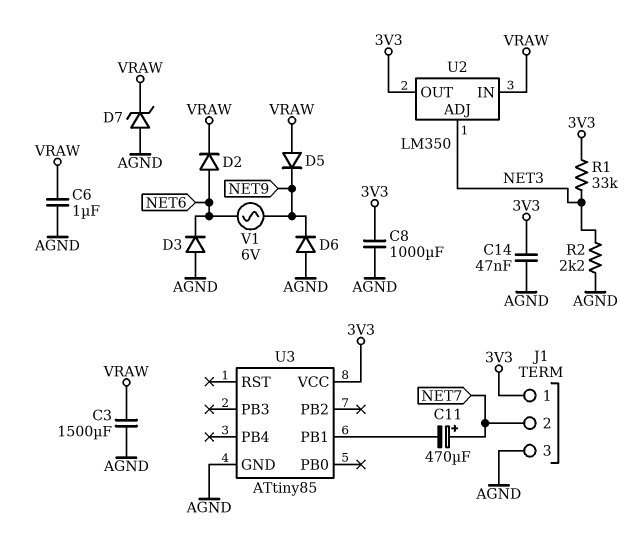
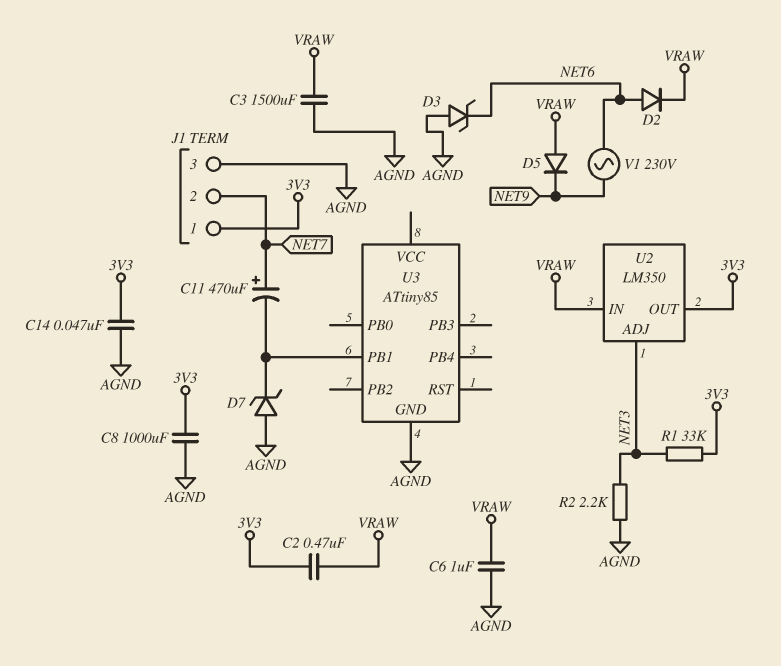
C2: none -> 470nF (3V3, VRAW)
D3: diode (A AGND, K NET6) -> zener (A AGND, K NET6)
D6: diode (A AGND, K NET9) -> none
D7: zener (A AGND, K VRAW) -> zener (A AGND, K U3/PB1)
U3 pin VCC: 3V3 -> none
V1: AC 6V (NET6, NET9) -> AC 230V (NET6, NET9)

